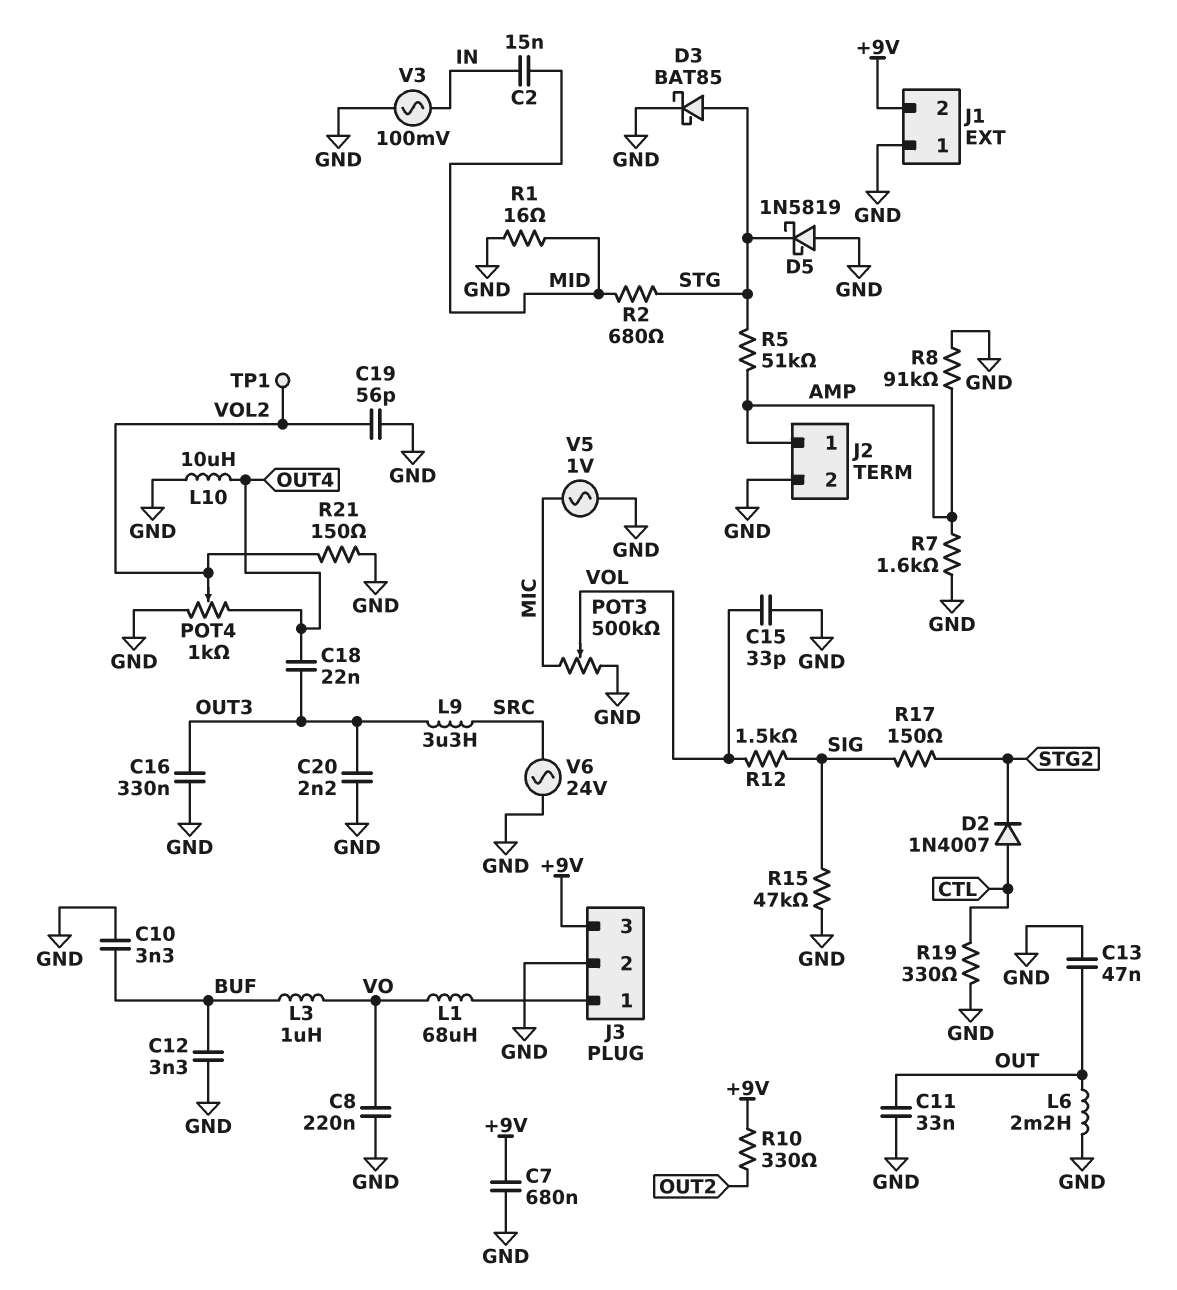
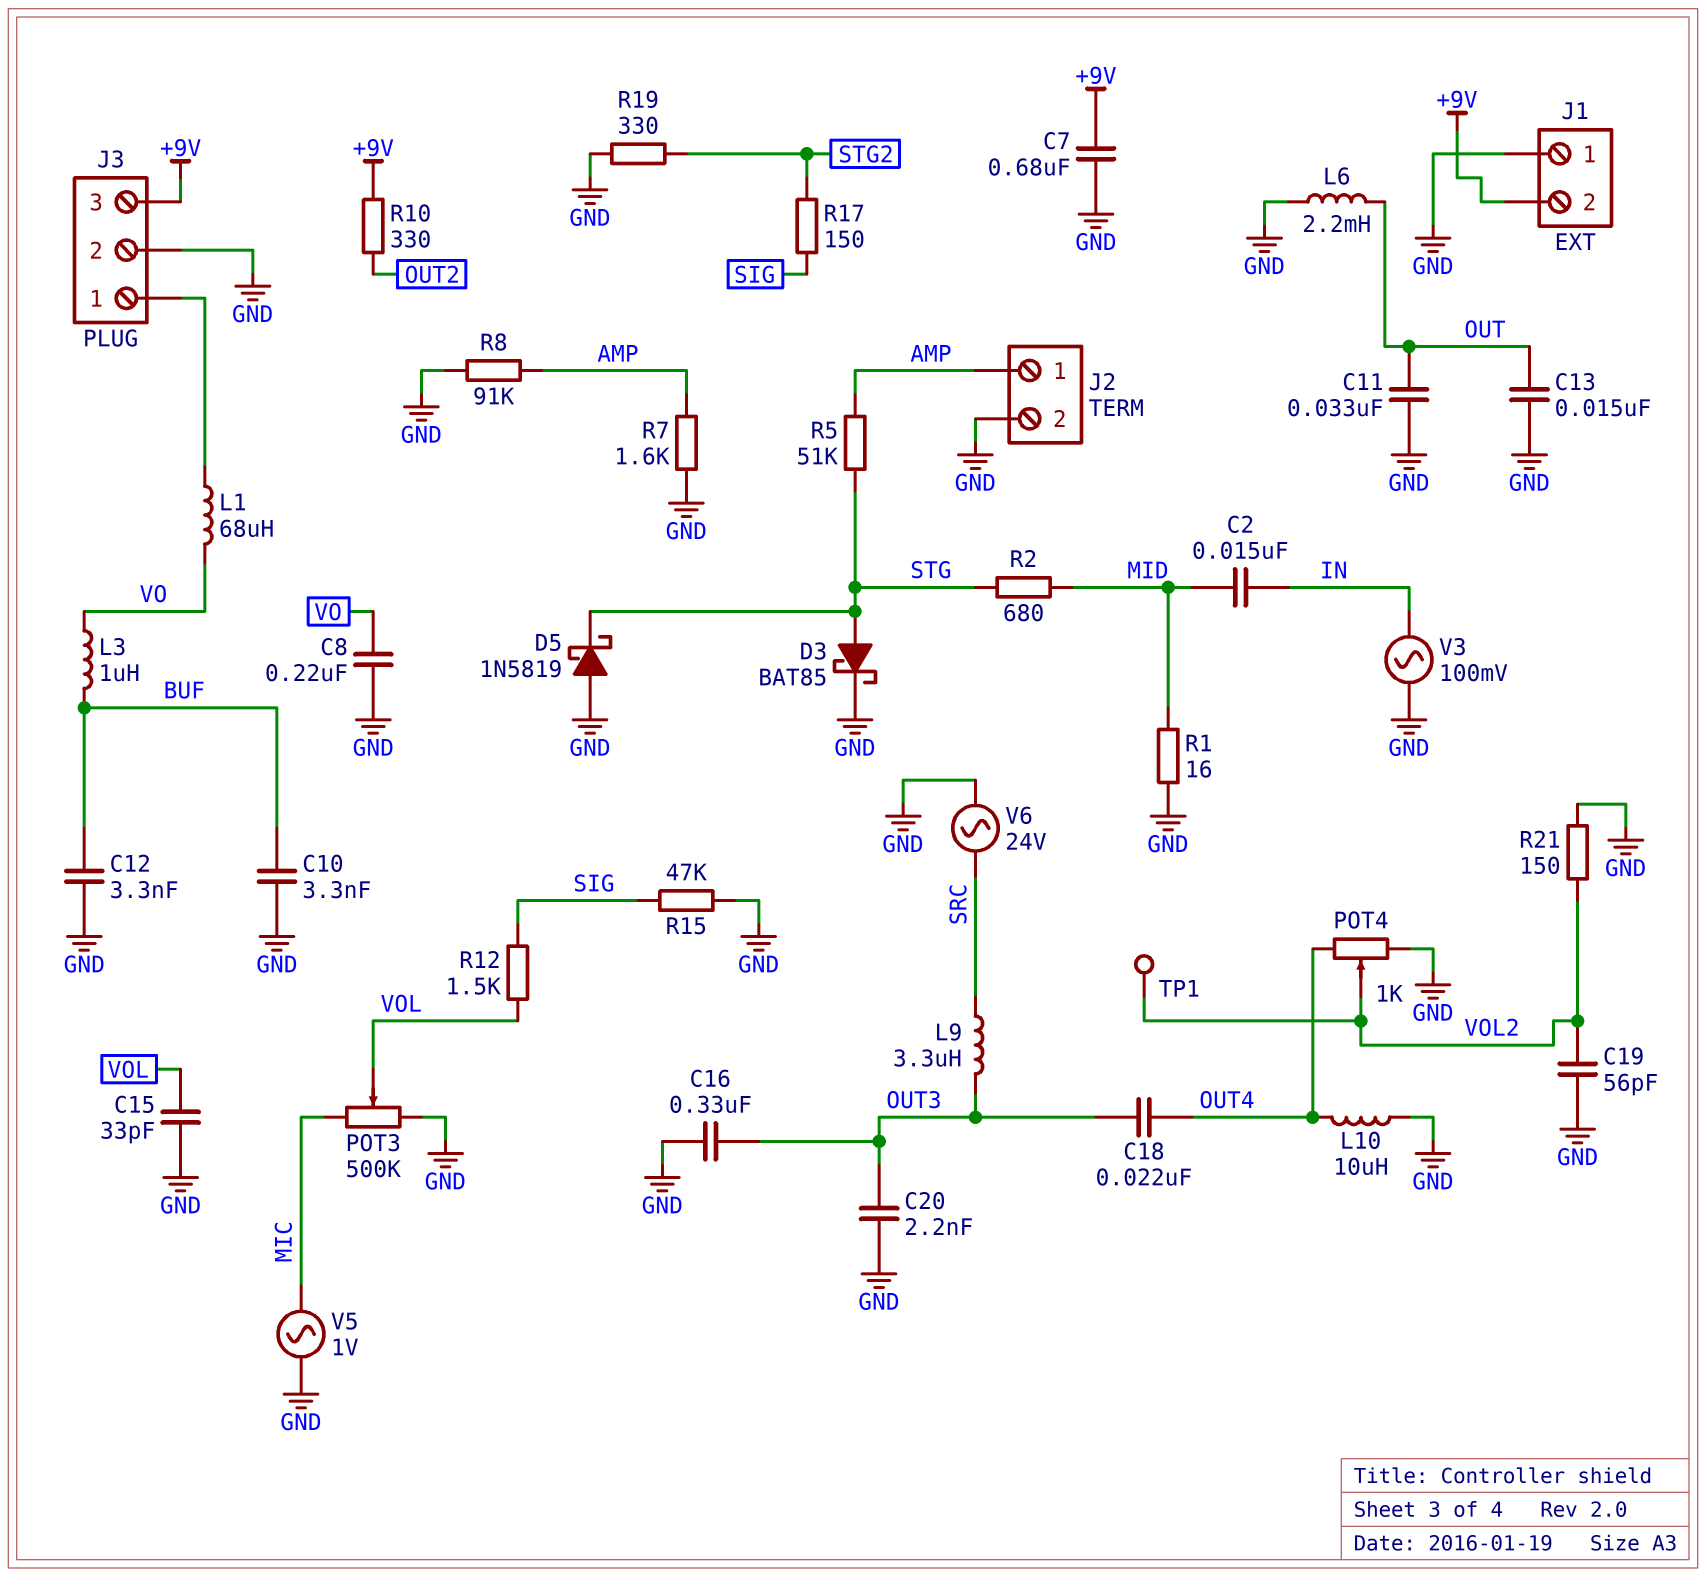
C13: 47nF (GND, OUT) -> 15nF (GND, OUT)
D2: diode 1N4007 (A CTL, K STG2) -> none
R19: 330 (CTL, GND) -> 330 (GND, STG2)

